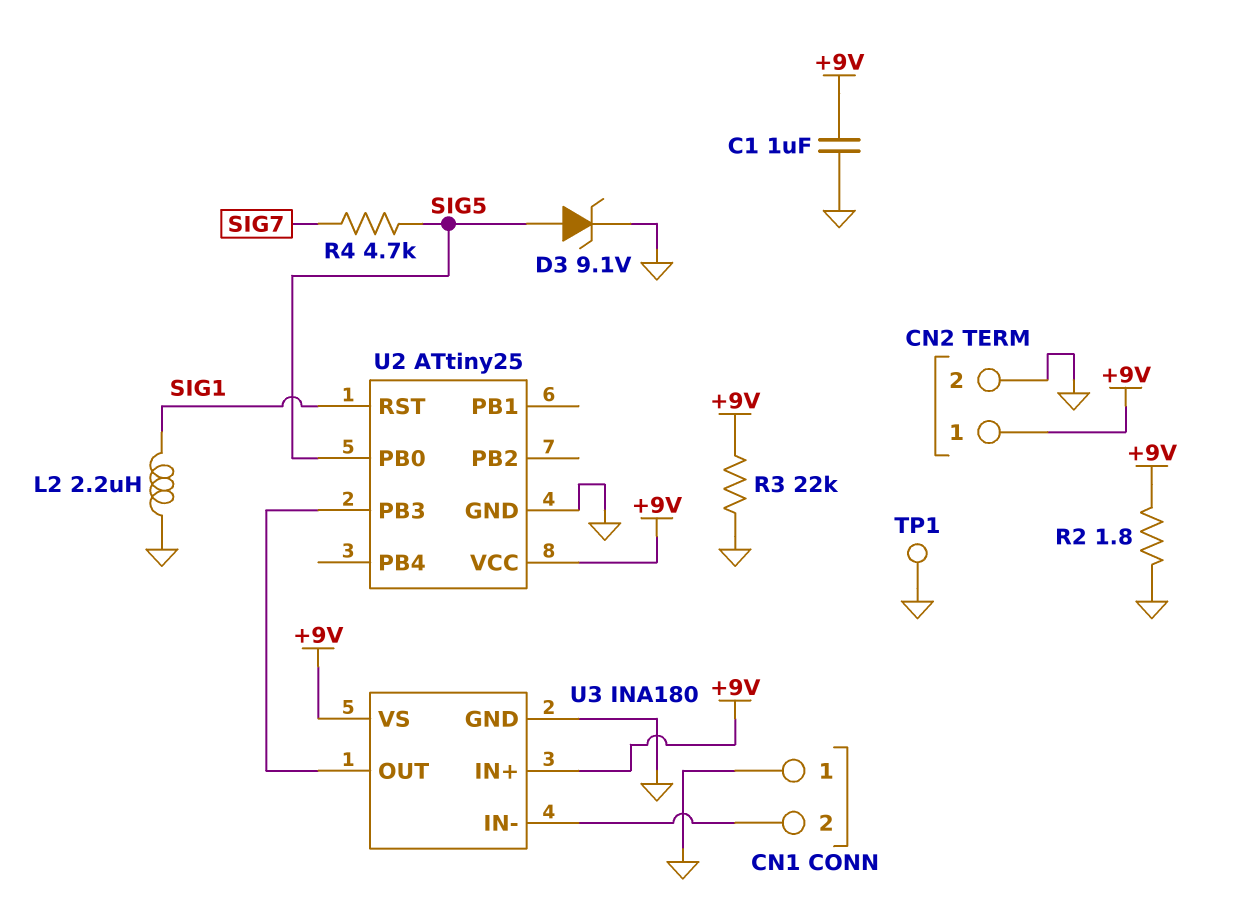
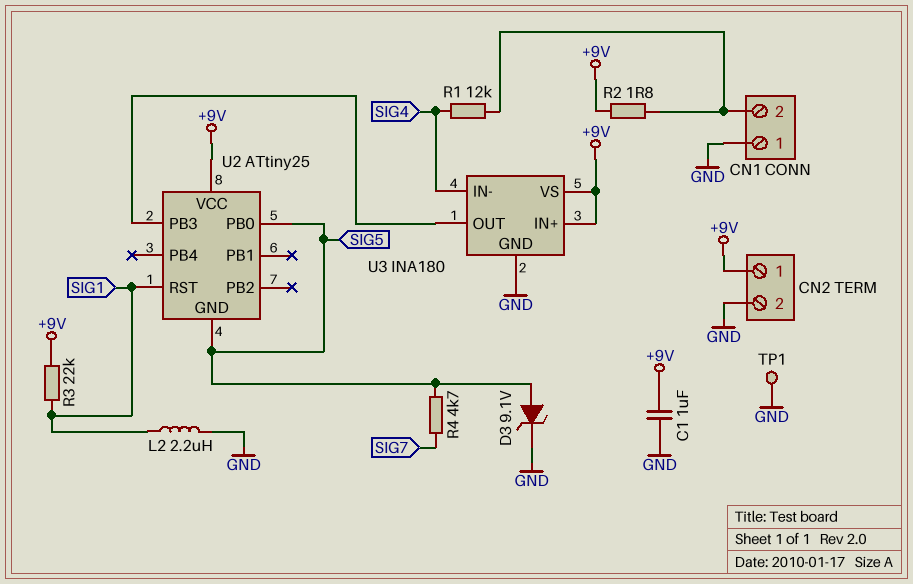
R1: none -> 12k (CN1/2, SIG4)
R2: 1.8 (+9V, GND) -> 1.8 (+9V, CN1/2)
R3: 22k (+9V, GND) -> 22k (+9V, SIG1)
U2 pin GND: GND -> SIG5
U3 pin IN-: CN1/2 -> SIG4

